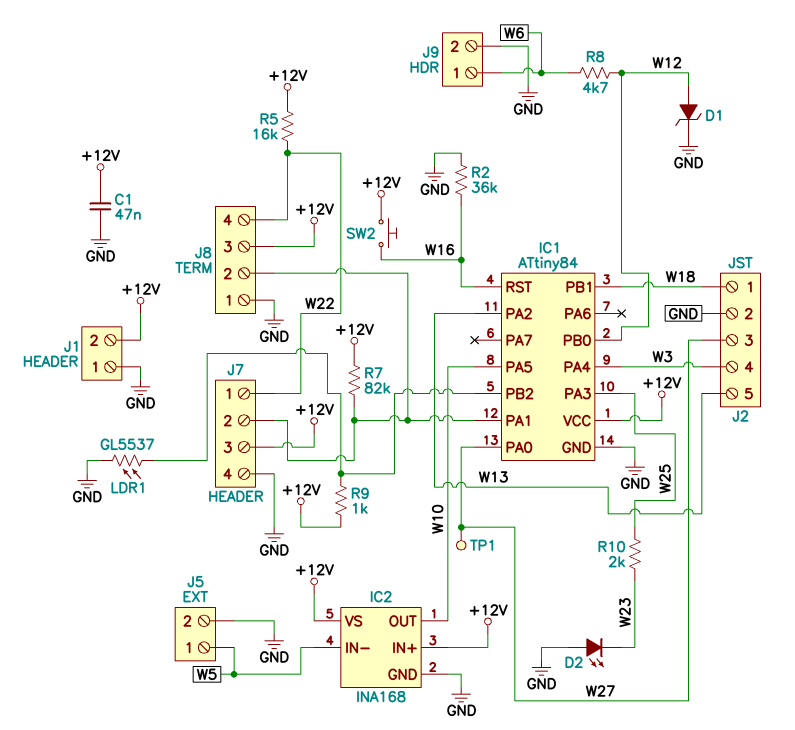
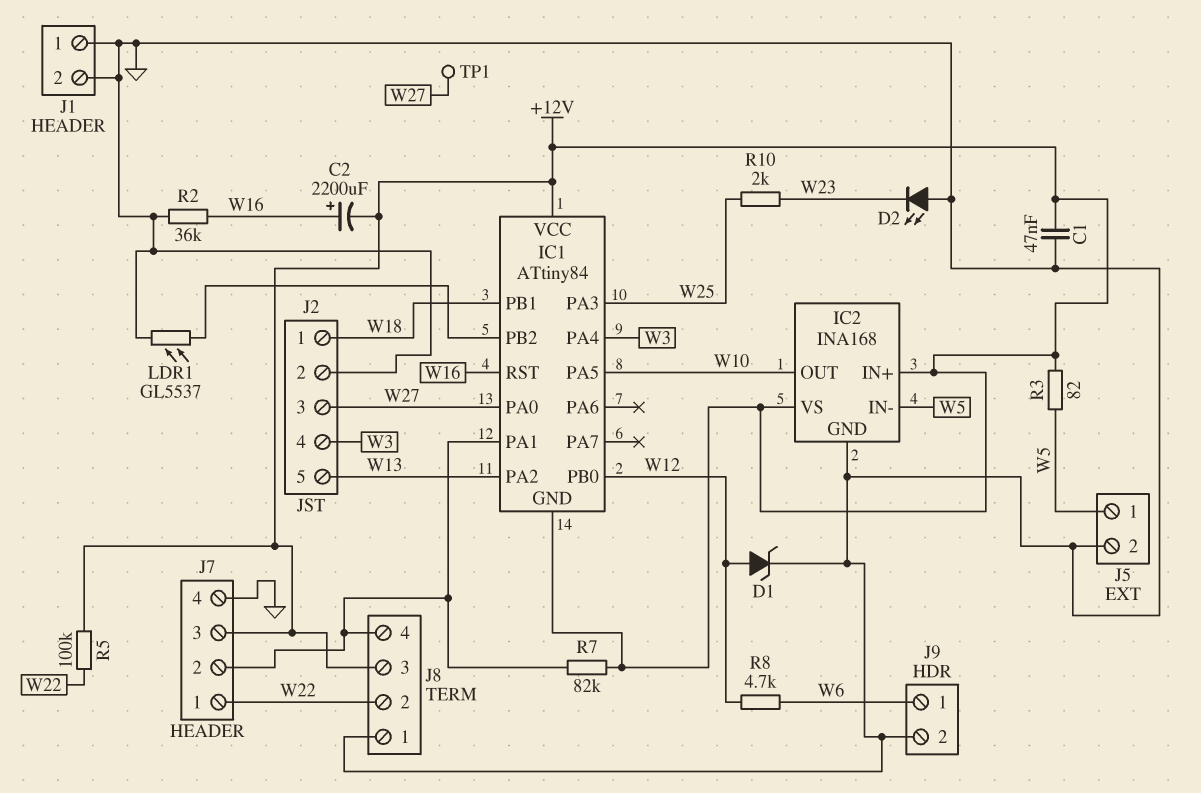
C2: none -> 2200uF (plus W16, minus +12V)
IC1 pin GND: GND -> +12V
J1 pin 2: +12V -> GND
J8 pin 2: IC1/PA1 -> W22
J8 pin 4: W22 -> IC1/PA1
R3: none -> 82 (+12V, W5)
R5: 16k (+12V, W22) -> 100k (+12V, W22)
R9: 1k (+12V, IC1/PB2) -> none
SW2: button (+12V, W16) -> none

